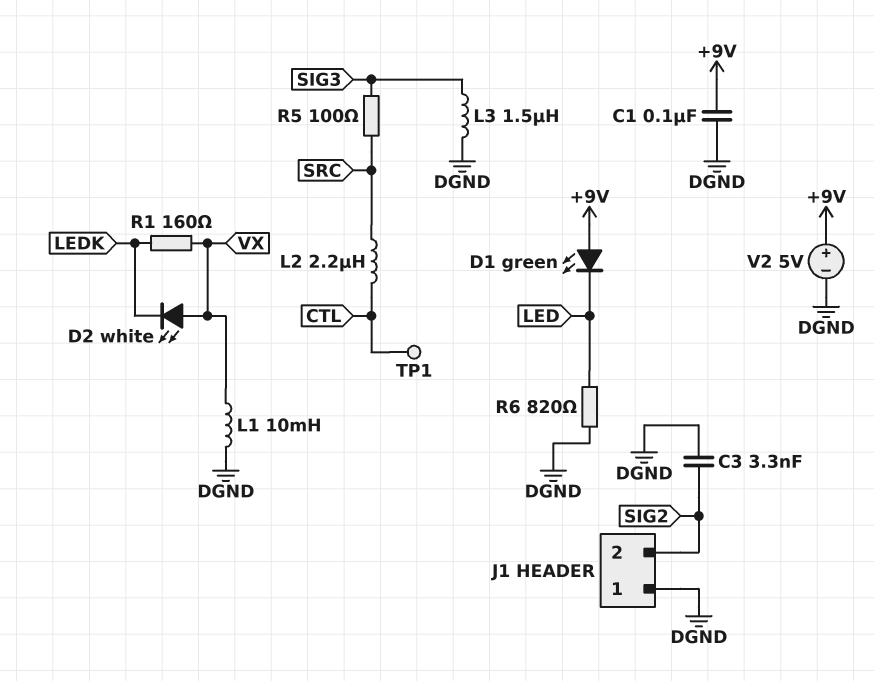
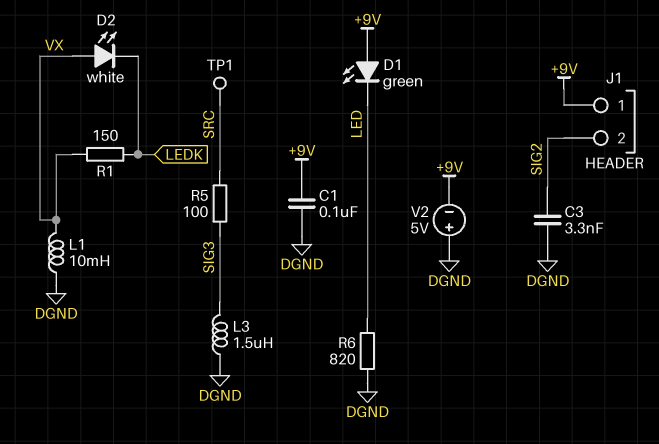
J1 pin 1: DGND -> +9V
L2: 2.2uH (CTL, SRC) -> none
R1: 160 (LEDK, VX) -> 150 (LEDK, VX)
TP1: test point (CTL) -> test point (SRC)
V2: 5V (plus +9V, minus DGND) -> 5V (plus DGND, minus +9V)

